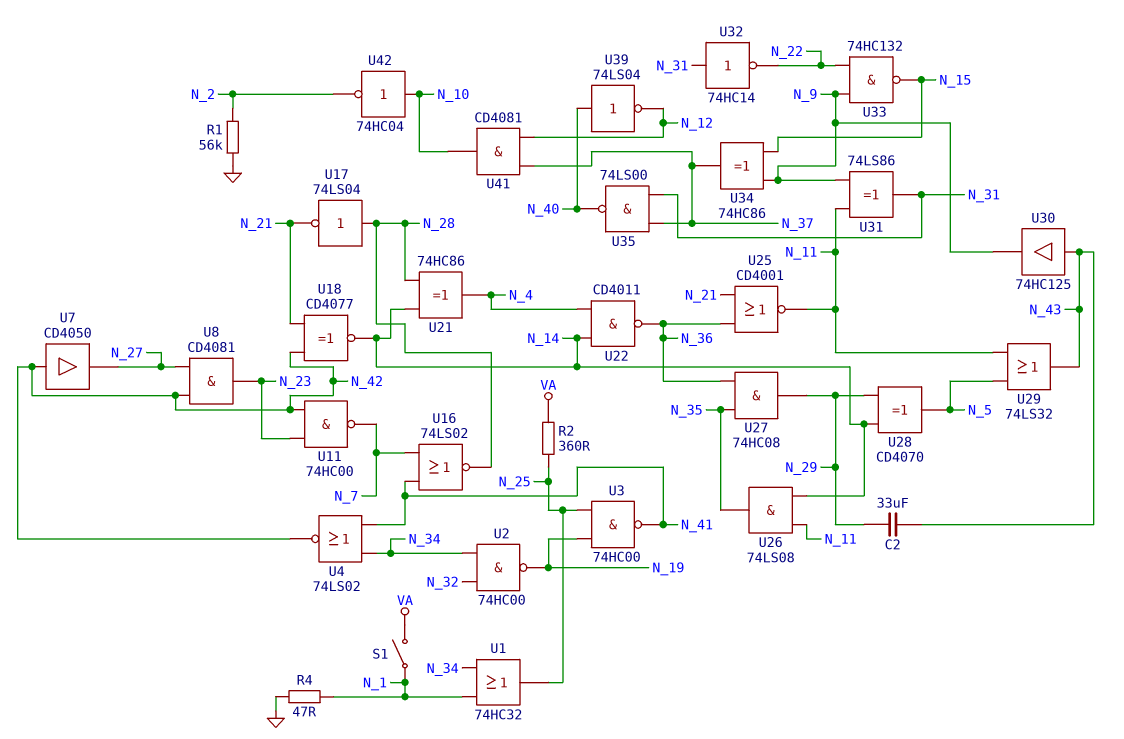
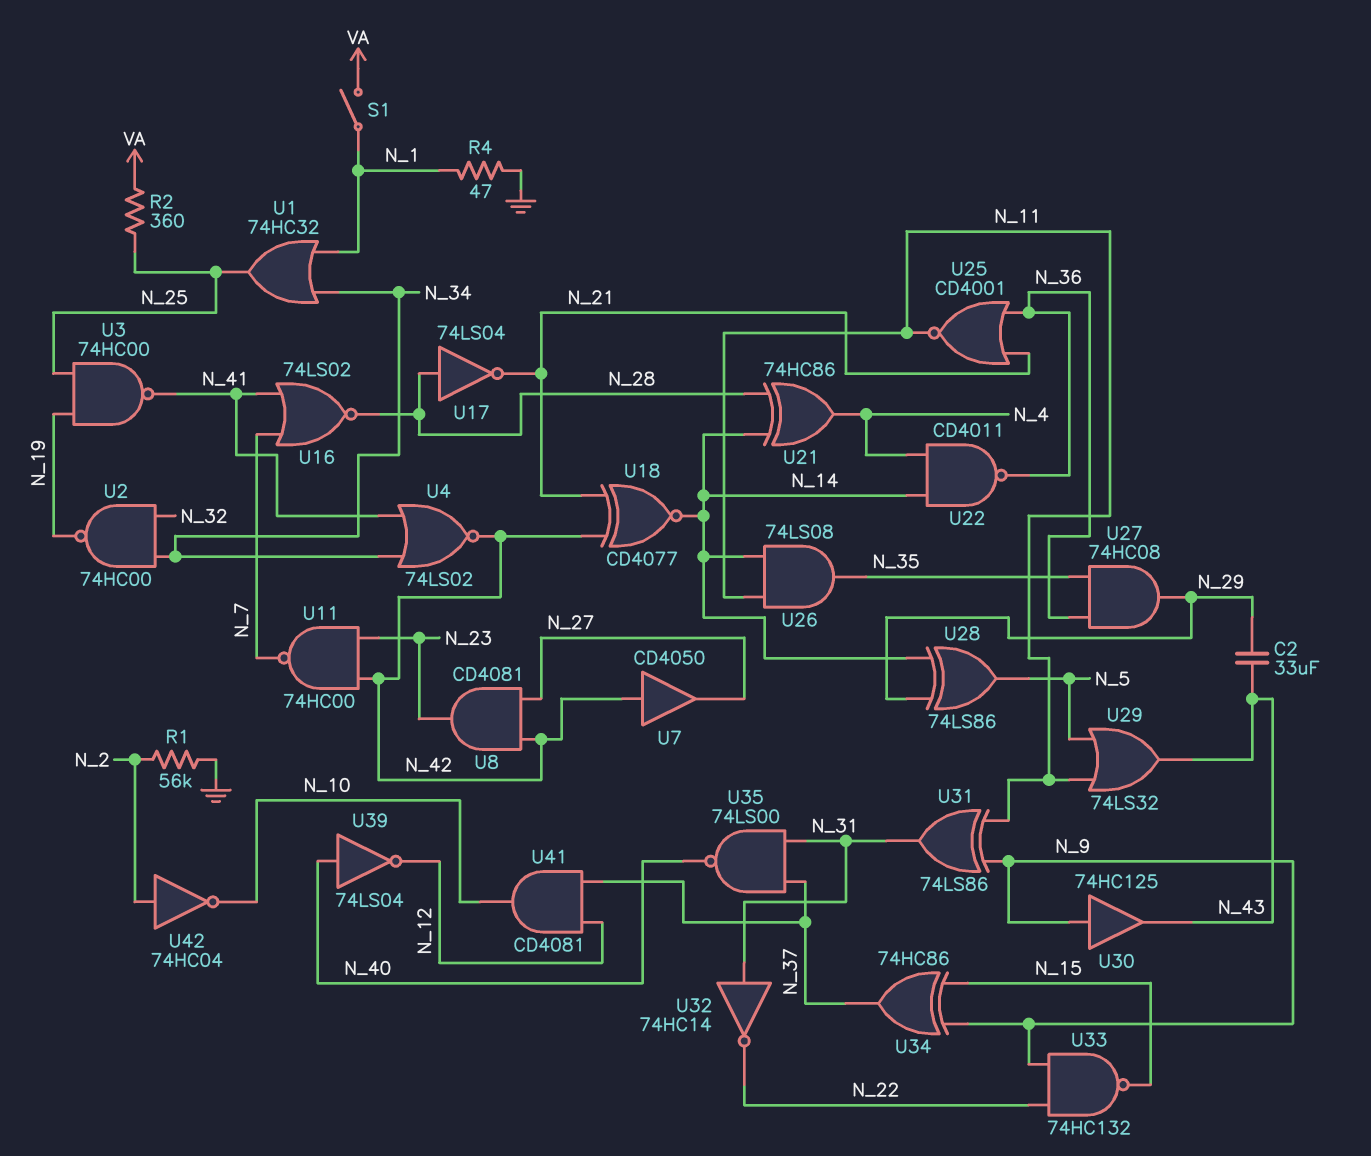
U28: XOR CD4070 (in N_14, in N_29, out N_5) -> XOR 74LS86 (in N_14, in N_29, out N_5)
U30: buffer 74HC125 (in N_43, out N_9) -> buffer 74HC125 (in N_9, out N_43)
U42: NOT 74HC04 (in N_10, out N_2) -> NOT 74HC04 (in N_2, out N_10)

